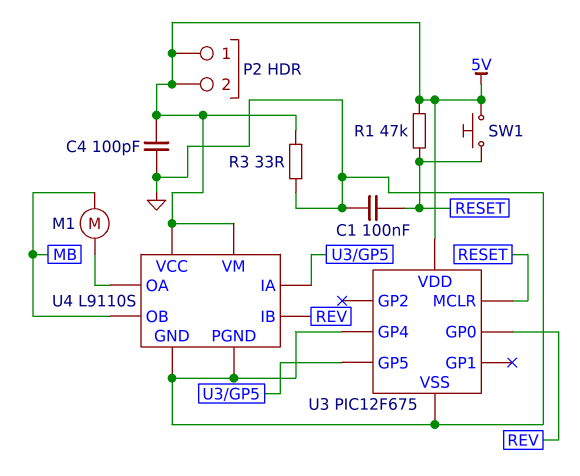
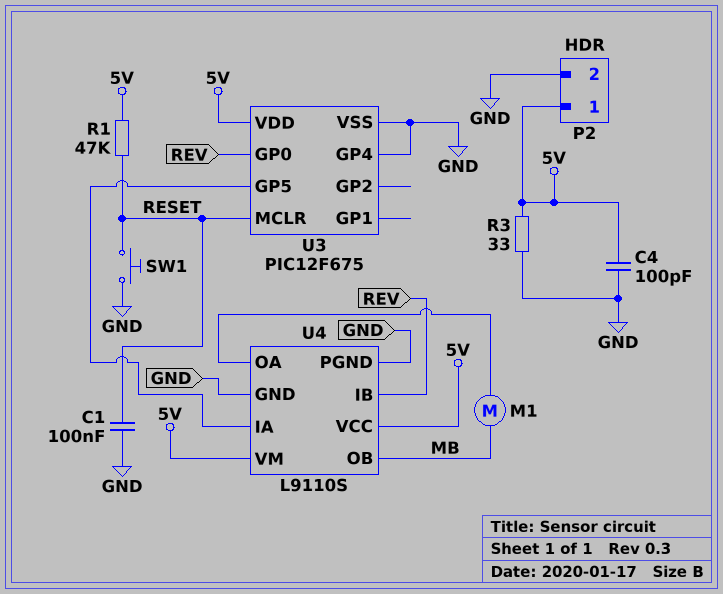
P2 pin 2: 5V -> GND
SW1: button (5V, RESET) -> button (GND, RESET)

